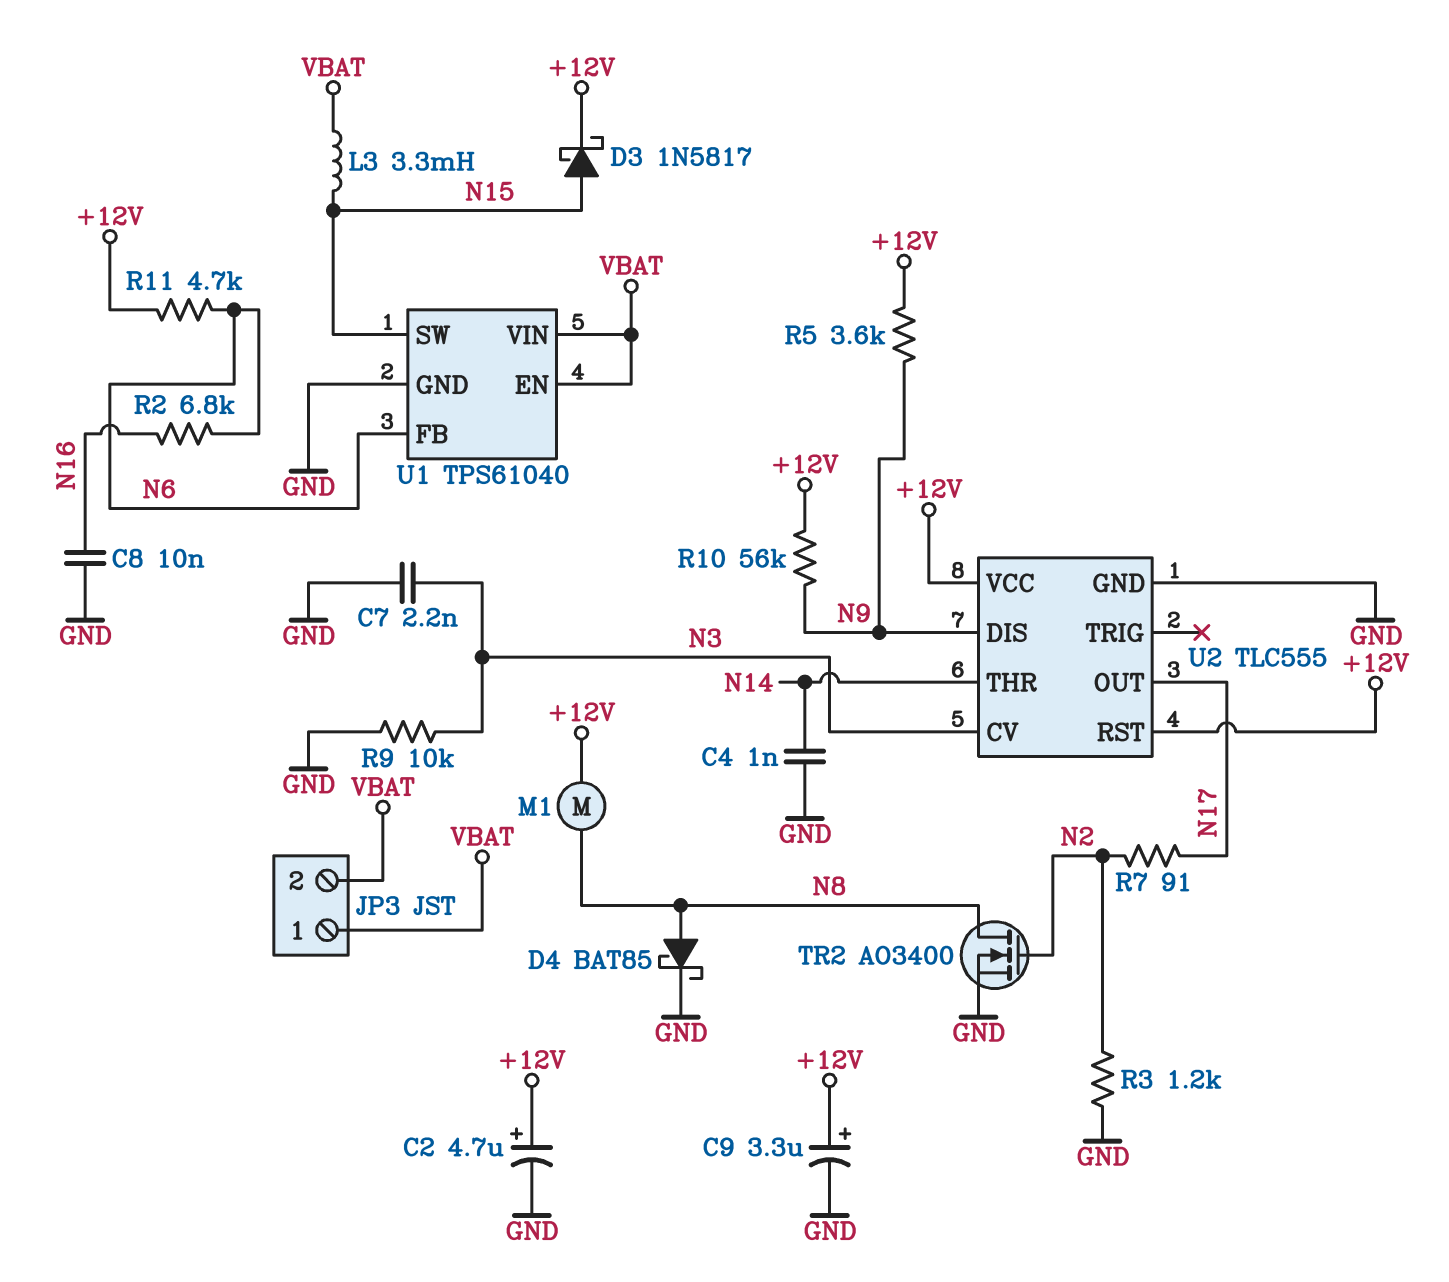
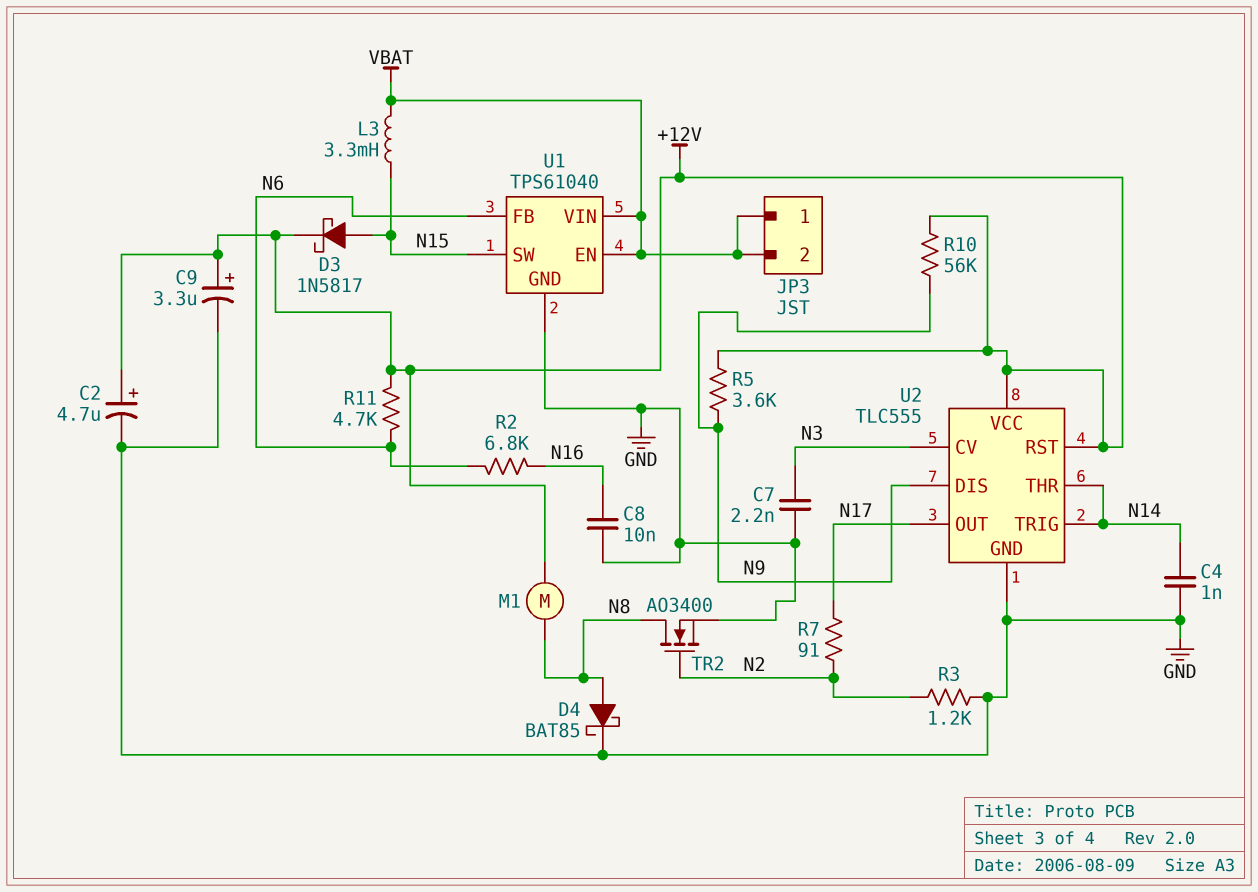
R9: 10k (GND, N3) -> none
U2 pin TRIG: none -> N14

